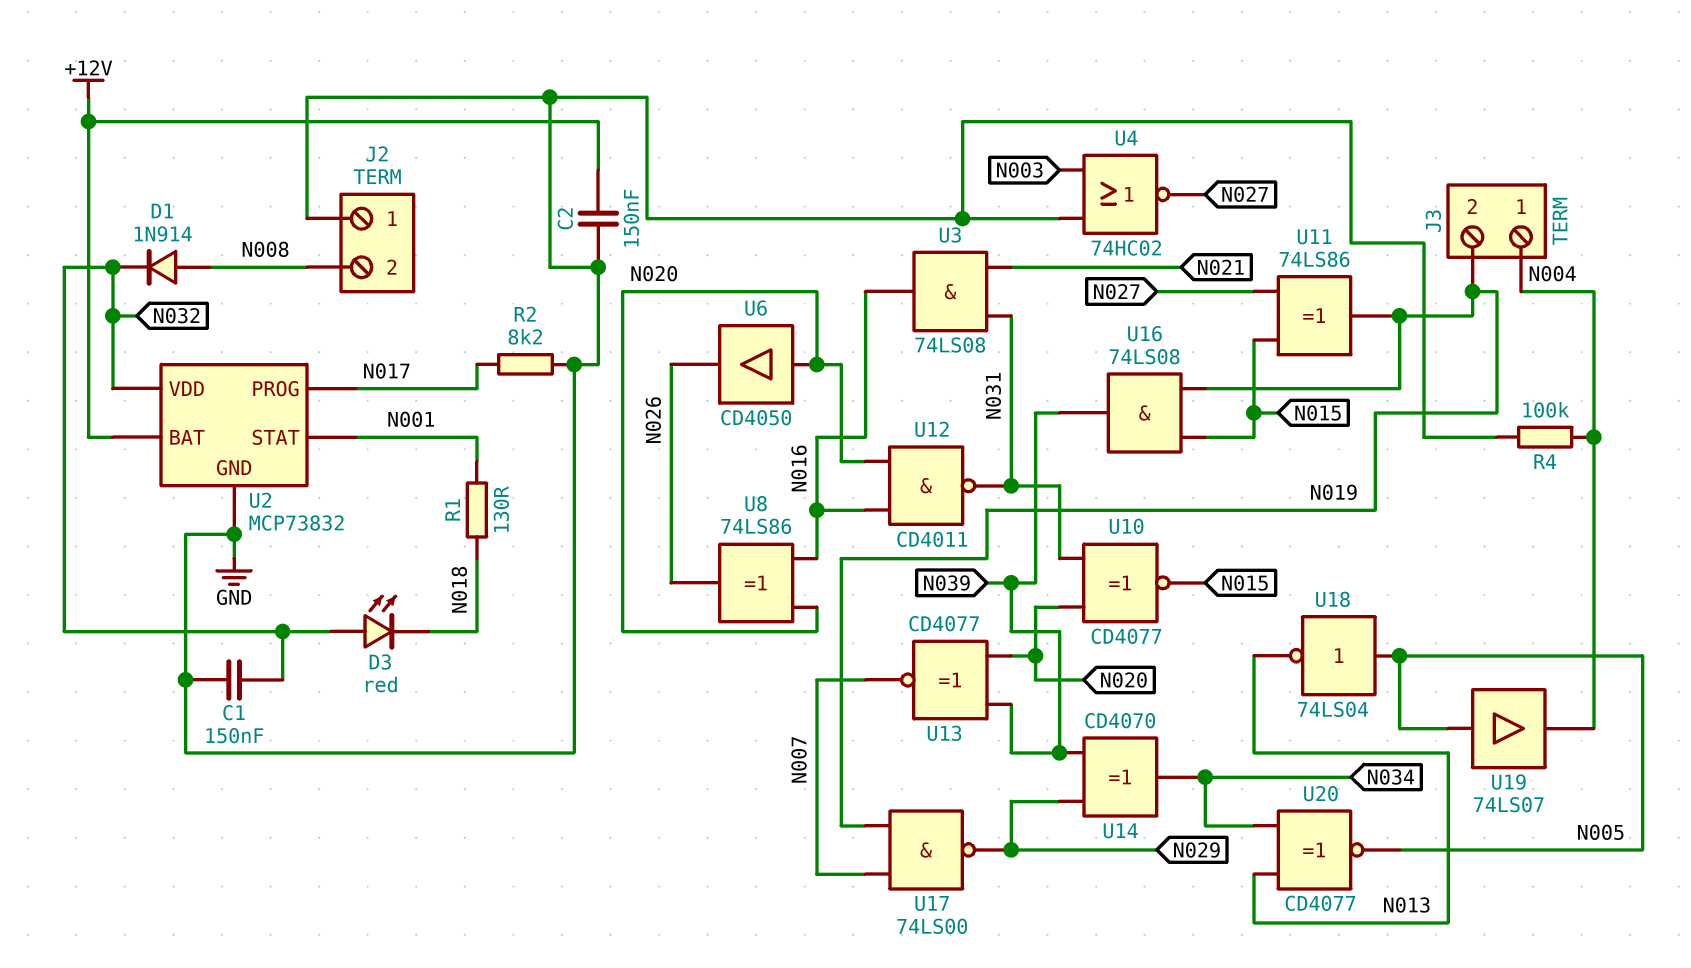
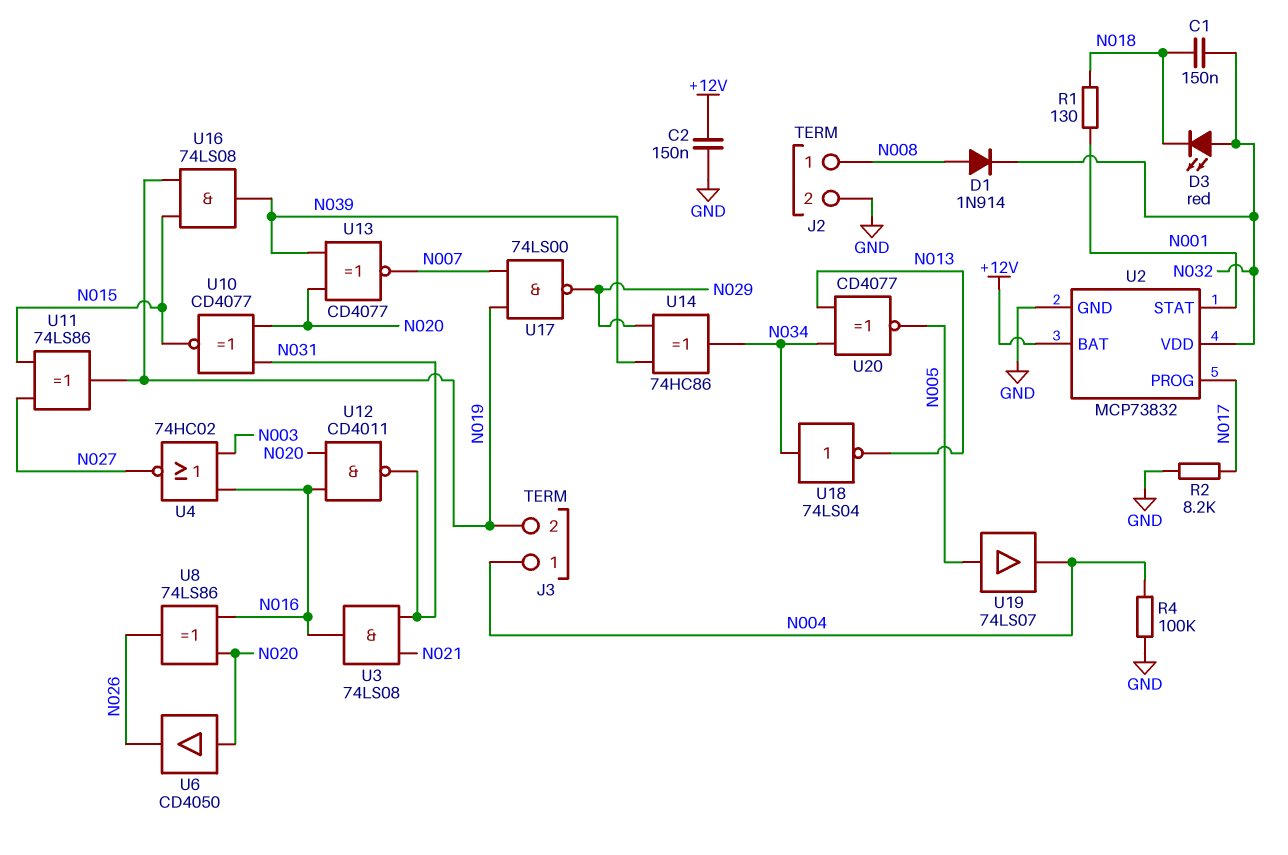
C1: 150nF (GND, N032) -> 150nF (N018, N032)
J2 pin 1: GND -> N008
J2 pin 2: N008 -> GND
U4: NOR 74HC02 (in GND, in N003, out N027) -> NOR 74HC02 (in N003, in N016, out N027)
U14: XOR CD4070 (in N029, in N039, out N034) -> XOR 74HC86 (in N029, in N039, out N034)
U18: NOT 74LS04 (in N005, out N013) -> NOT 74LS04 (in N034, out N013)

